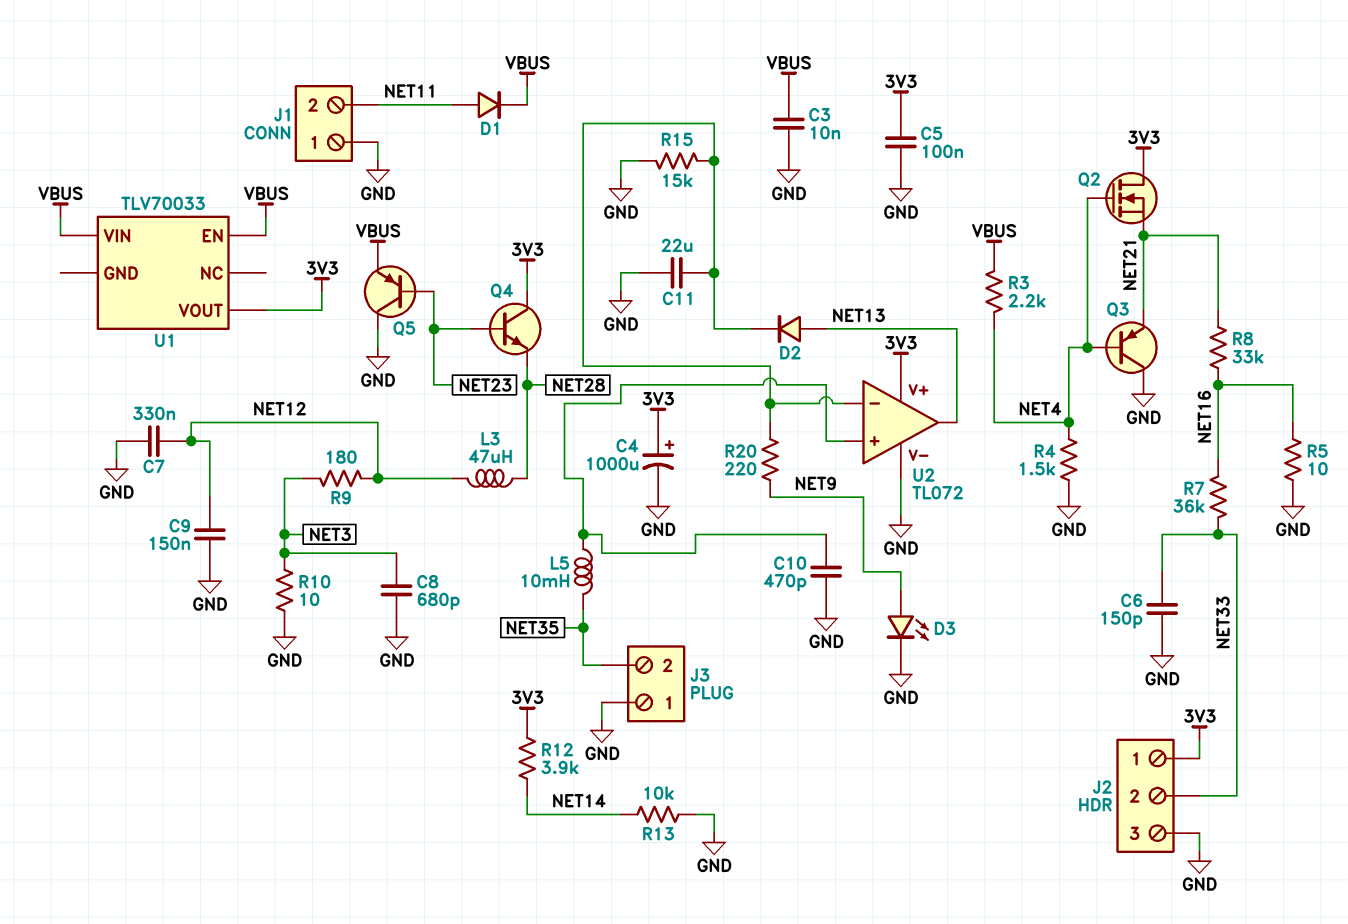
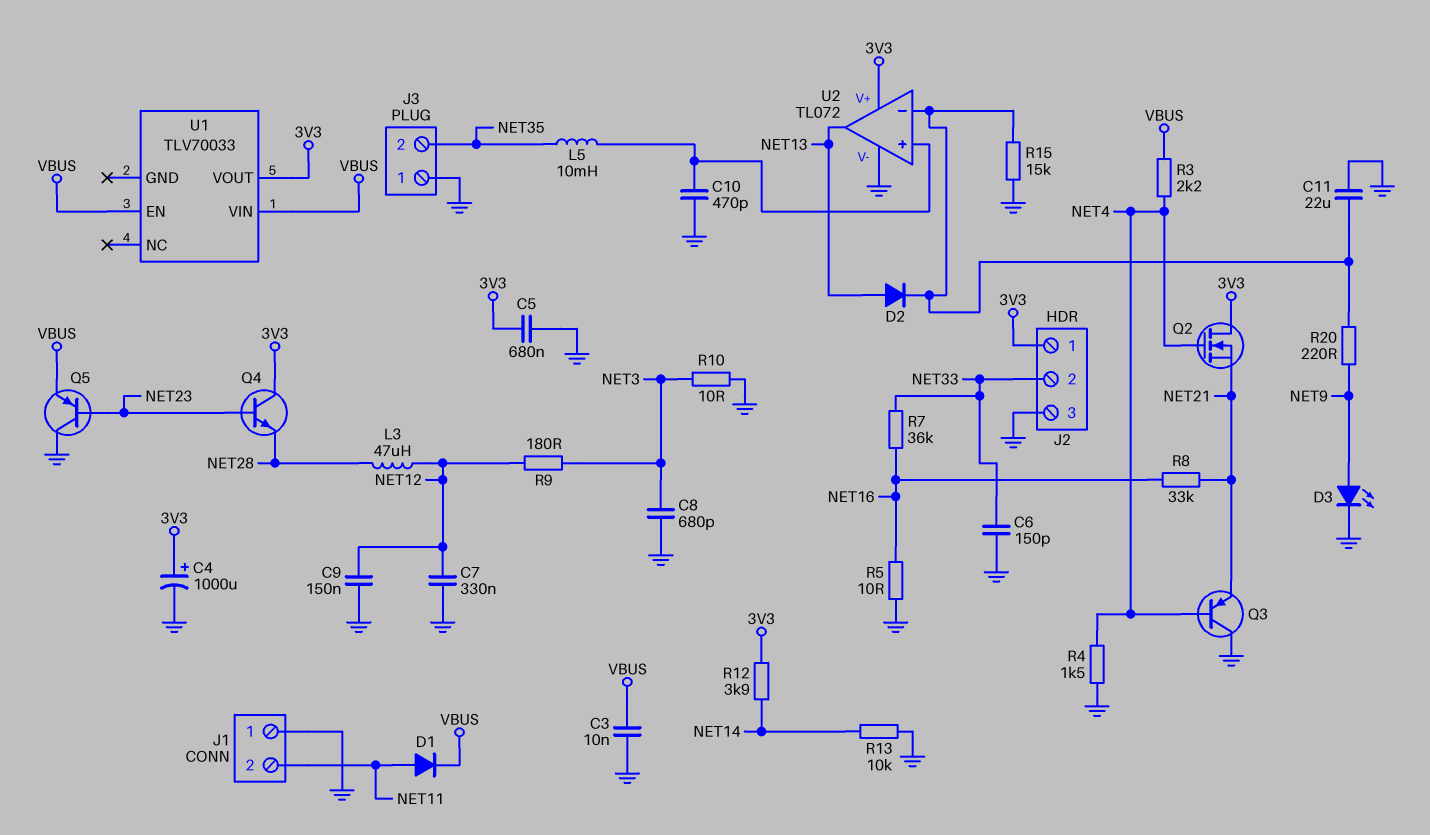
C5: 100nF (3V3, GND) -> 680nF (3V3, GND)

